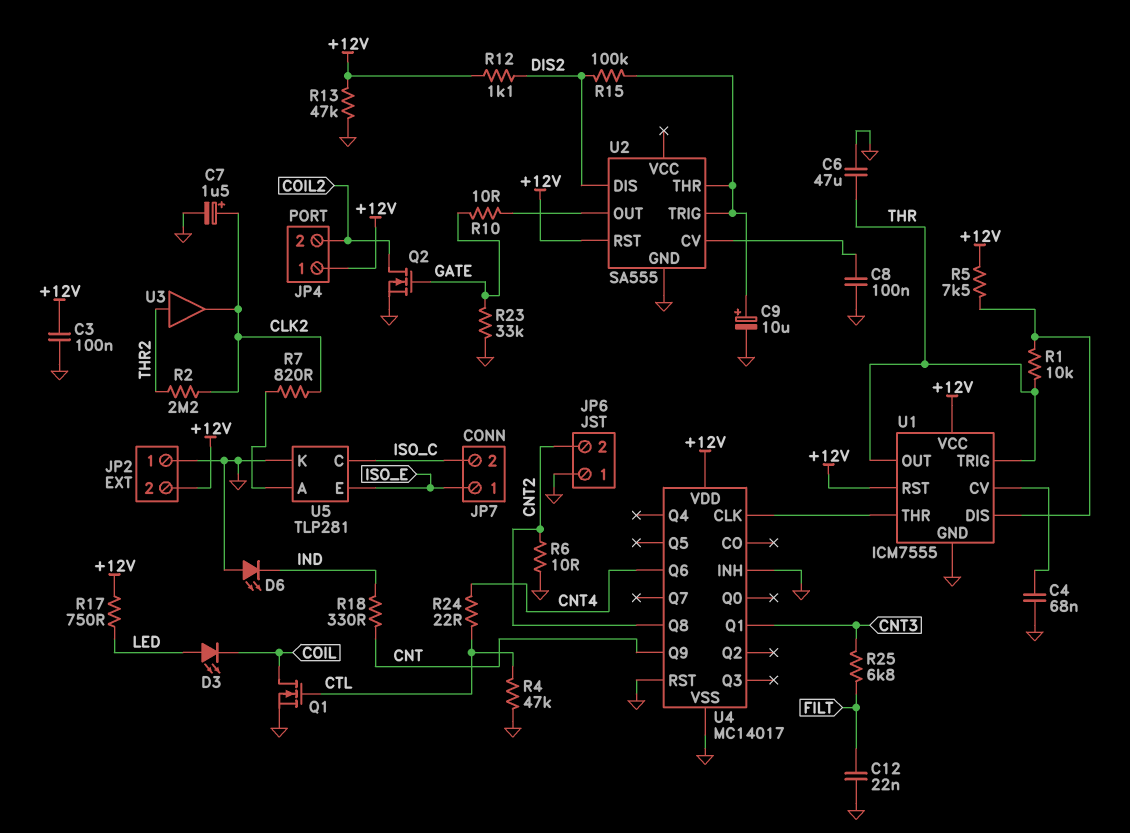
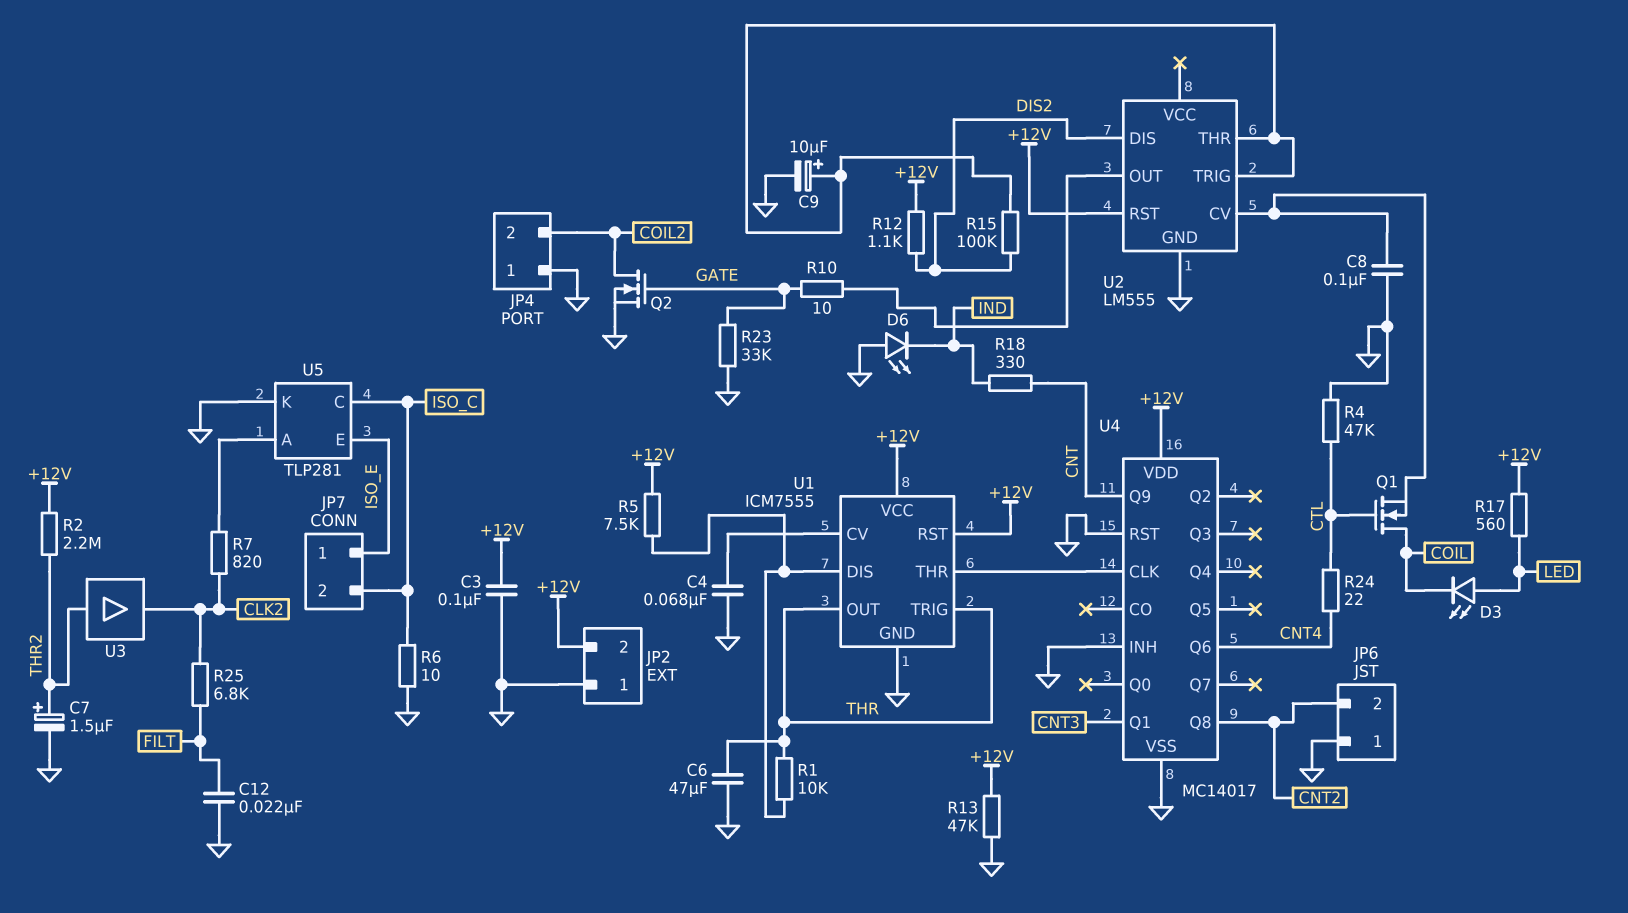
C7: 1.5uF (plus CLK2, minus GND) -> 1.5uF (plus THR2, minus GND)
JP4 pin 1: +12V -> GND
Q1: NMOS (G CTL, D COIL, S GND) -> NMOS (G CTL, D COIL, S U2/CV)
R2: 2.2M (CLK2, THR2) -> 2.2M (+12V, THR2)
R6: 10 (CNT2, GND) -> 10 (GND, ISO_C)
R17: 750 (+12V, LED) -> 560 (+12V, LED)
R25: 6.8k (CNT3, FILT) -> 6.8k (CLK2, FILT)
U2: SA555 -> LM555

